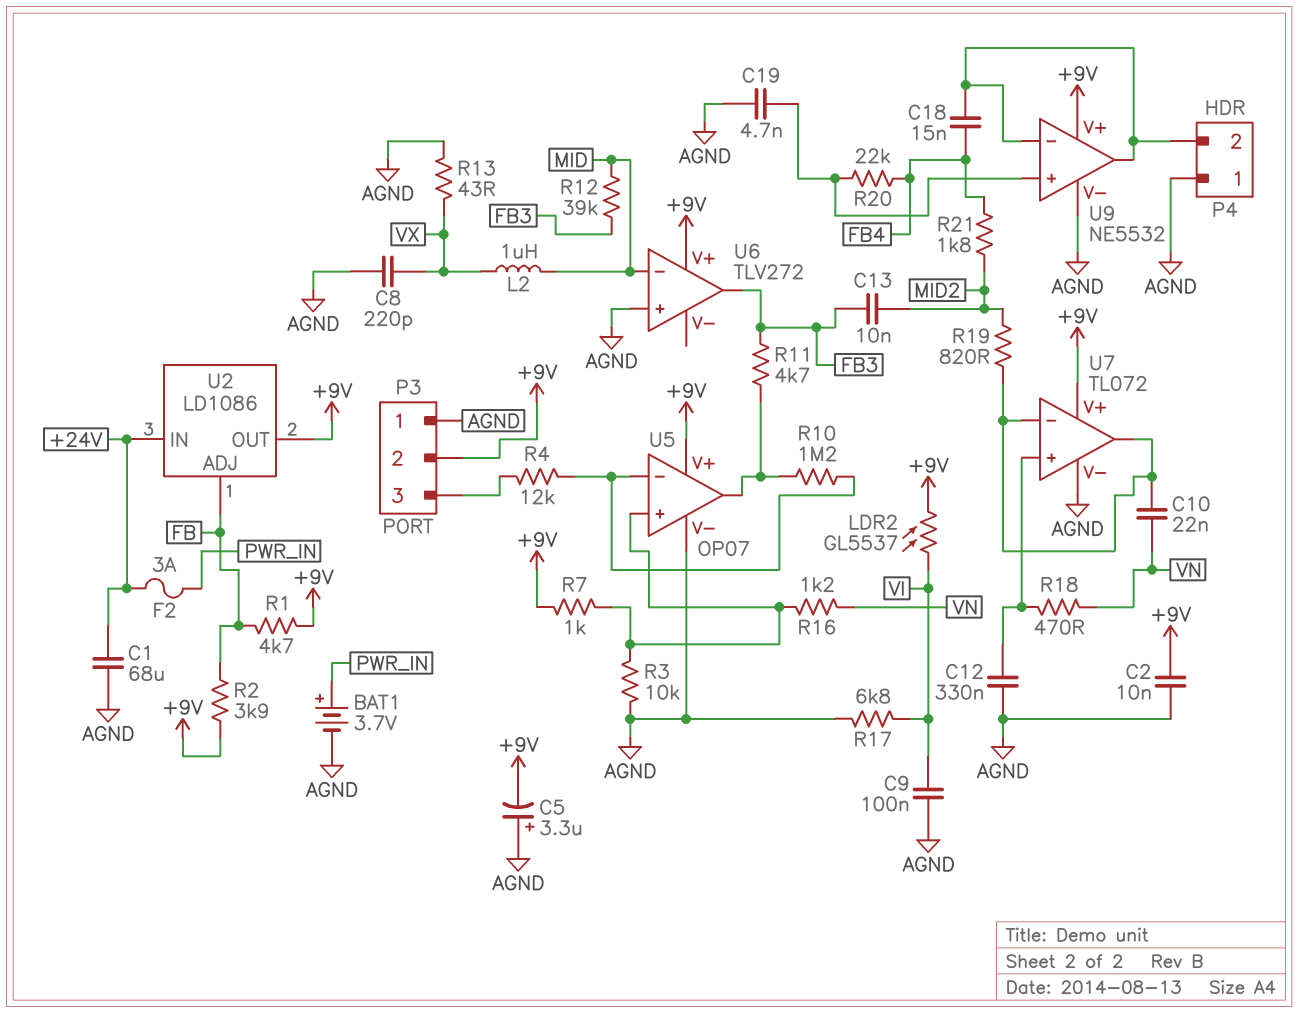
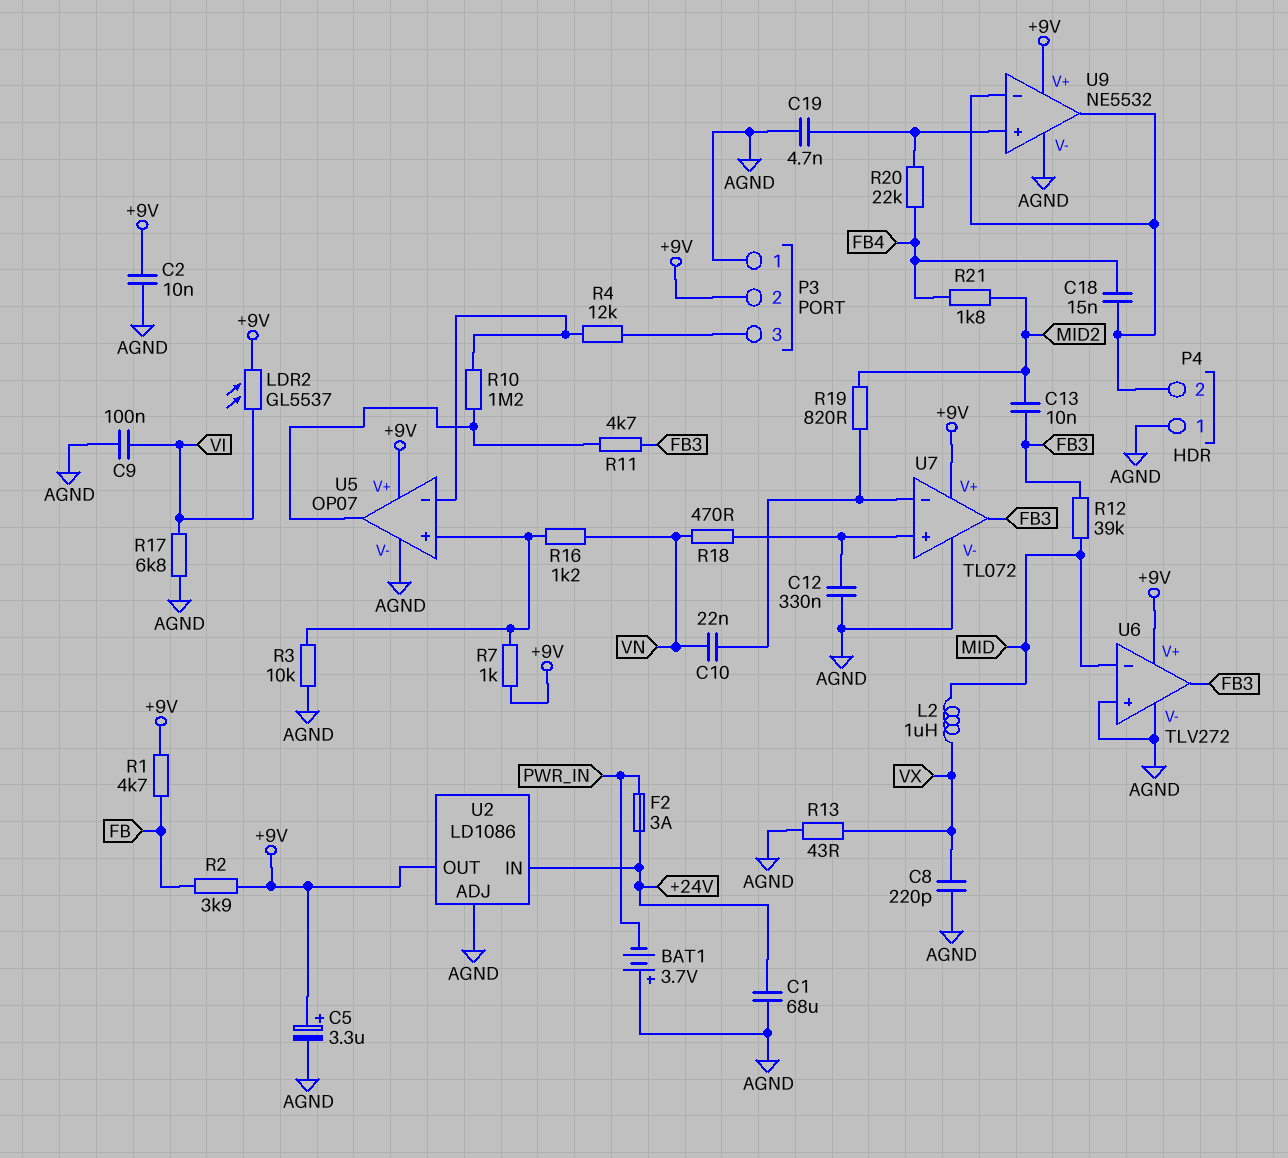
BAT1: 3.7V (plus PWR_IN, minus AGND) -> 3.7V (plus AGND, minus PWR_IN)
C5: 3.3uF (plus AGND, minus +9V) -> 3.3uF (plus +9V, minus AGND)
U2 pin ADJ: FB -> AGND
U6 pin V-: none -> AGND
U7 pin out: U7/in- -> FB3

